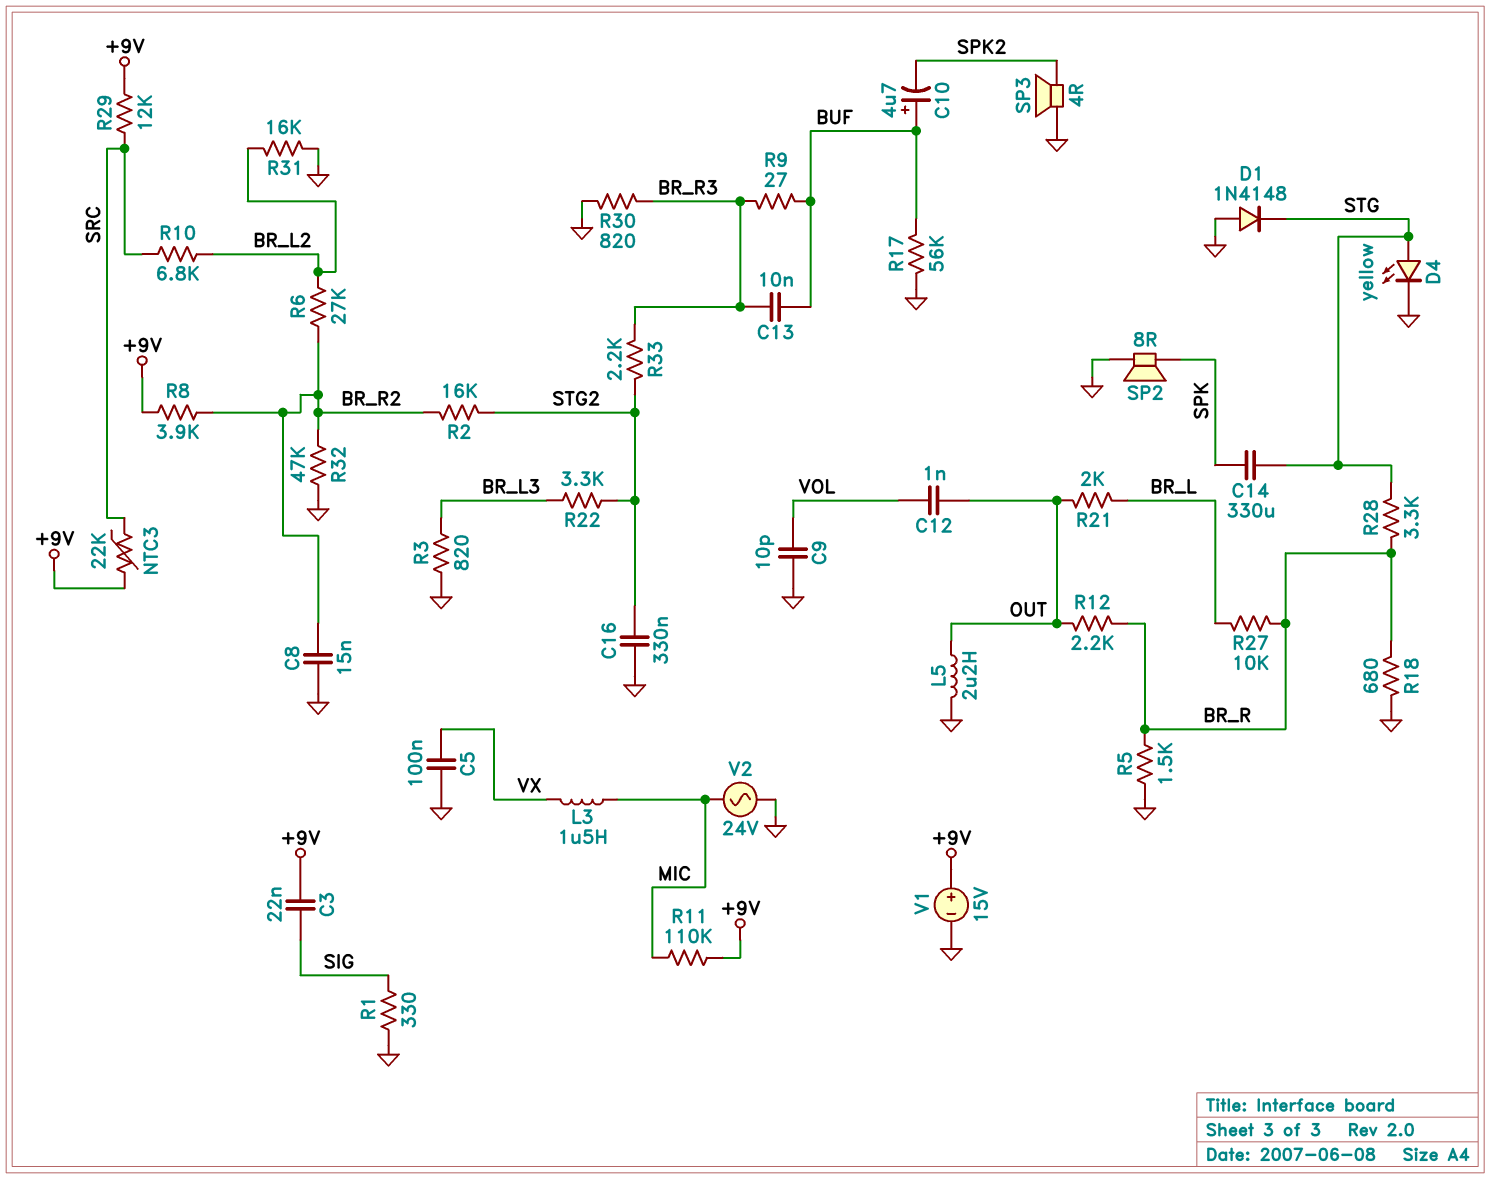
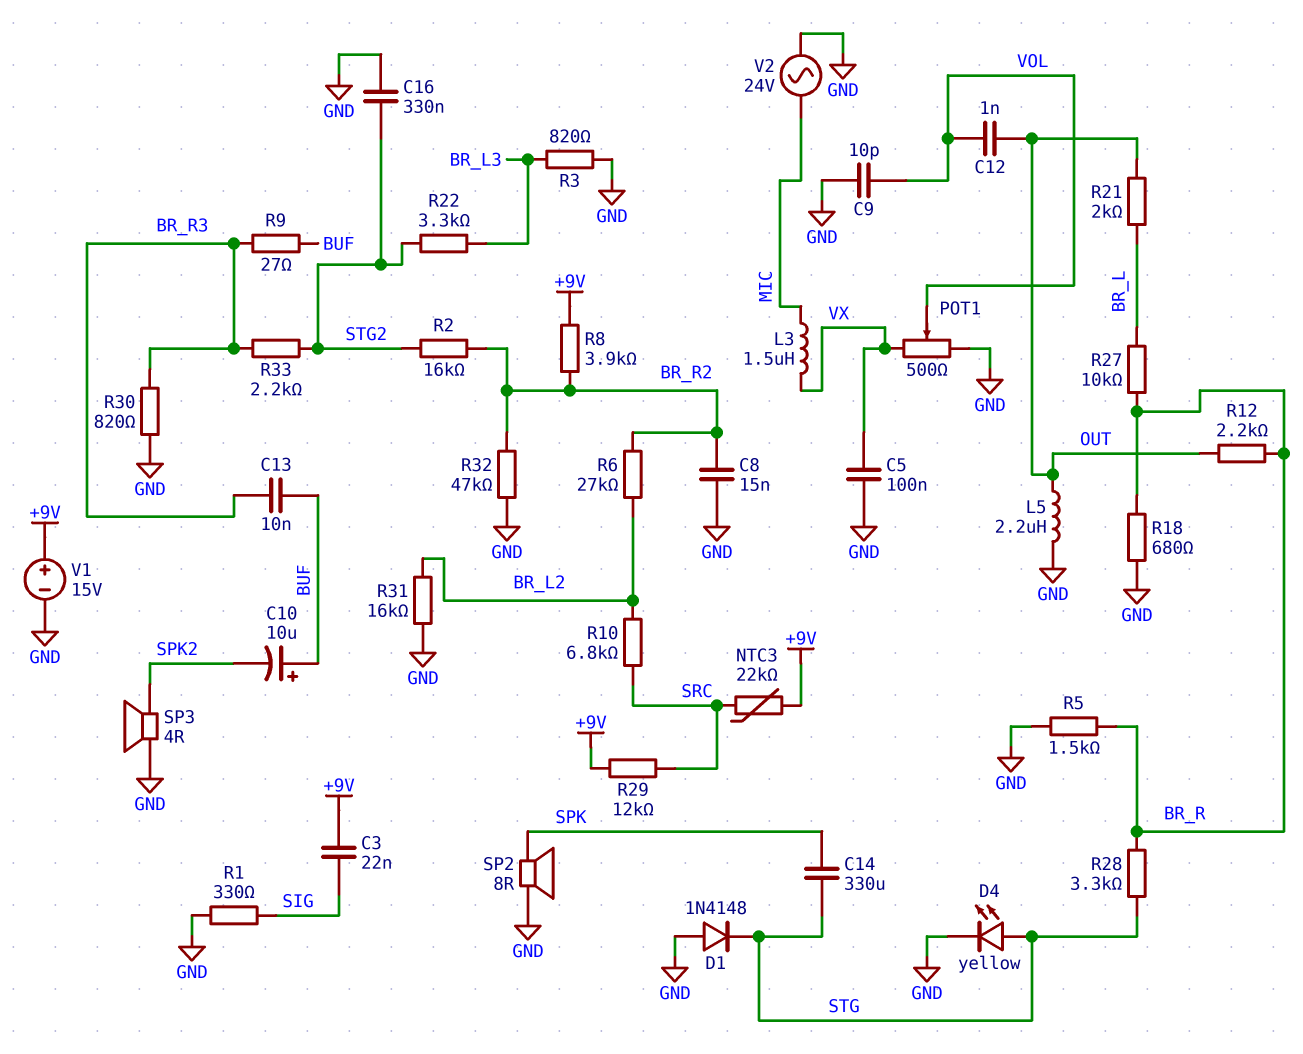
C10: 4.7uF (plus BUF, minus SPK2) -> 10uF (plus BUF, minus SPK2)
POT1: none -> 500 (GND, VX, wiper VOL)
R11: 110k (+9V, MIC) -> none
R17: 56k (BUF, GND) -> none

